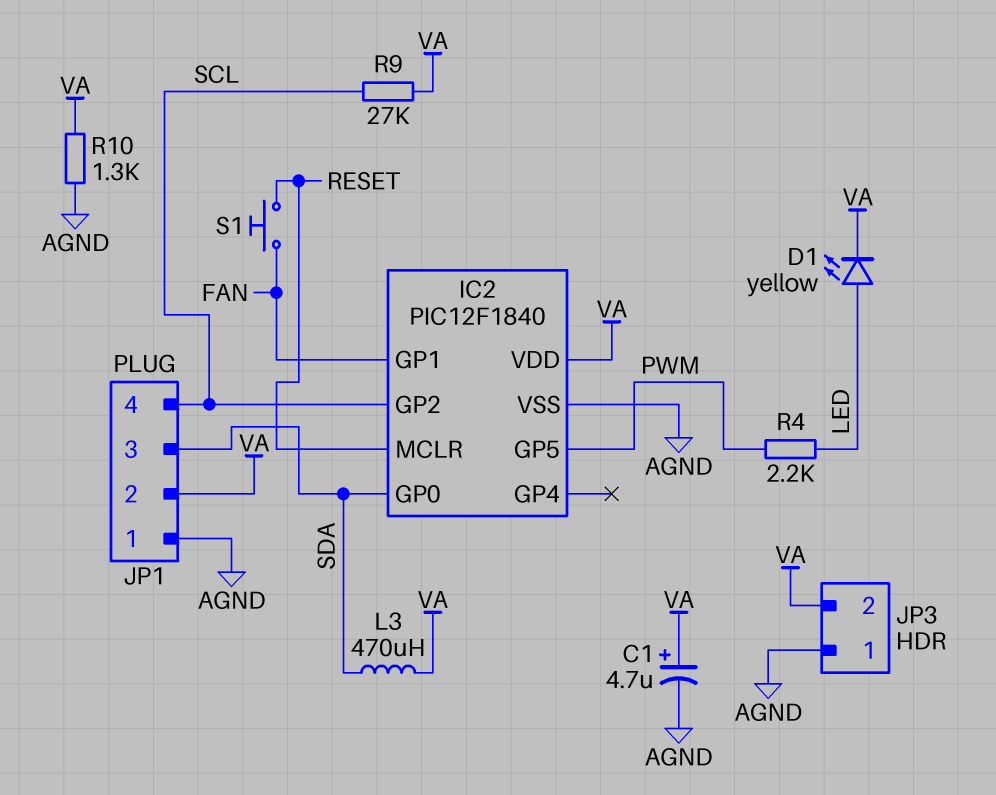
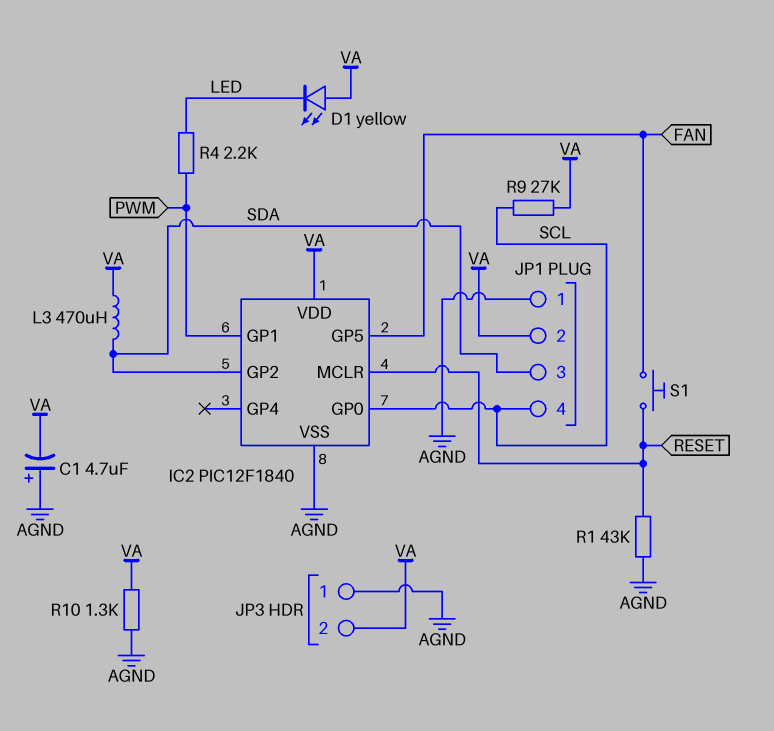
C1: 4.7uF (plus VA, minus AGND) -> 4.7uF (plus AGND, minus VA)
D1: LED yellow (A LED, K VA) -> LED yellow (A VA, K LED)
IC2 pin GP0: SDA -> SCL
IC2 pin GP1: FAN -> PWM
IC2 pin GP2: SCL -> SDA
IC2 pin GP5: PWM -> FAN
R1: none -> 43k (AGND, RESET)

